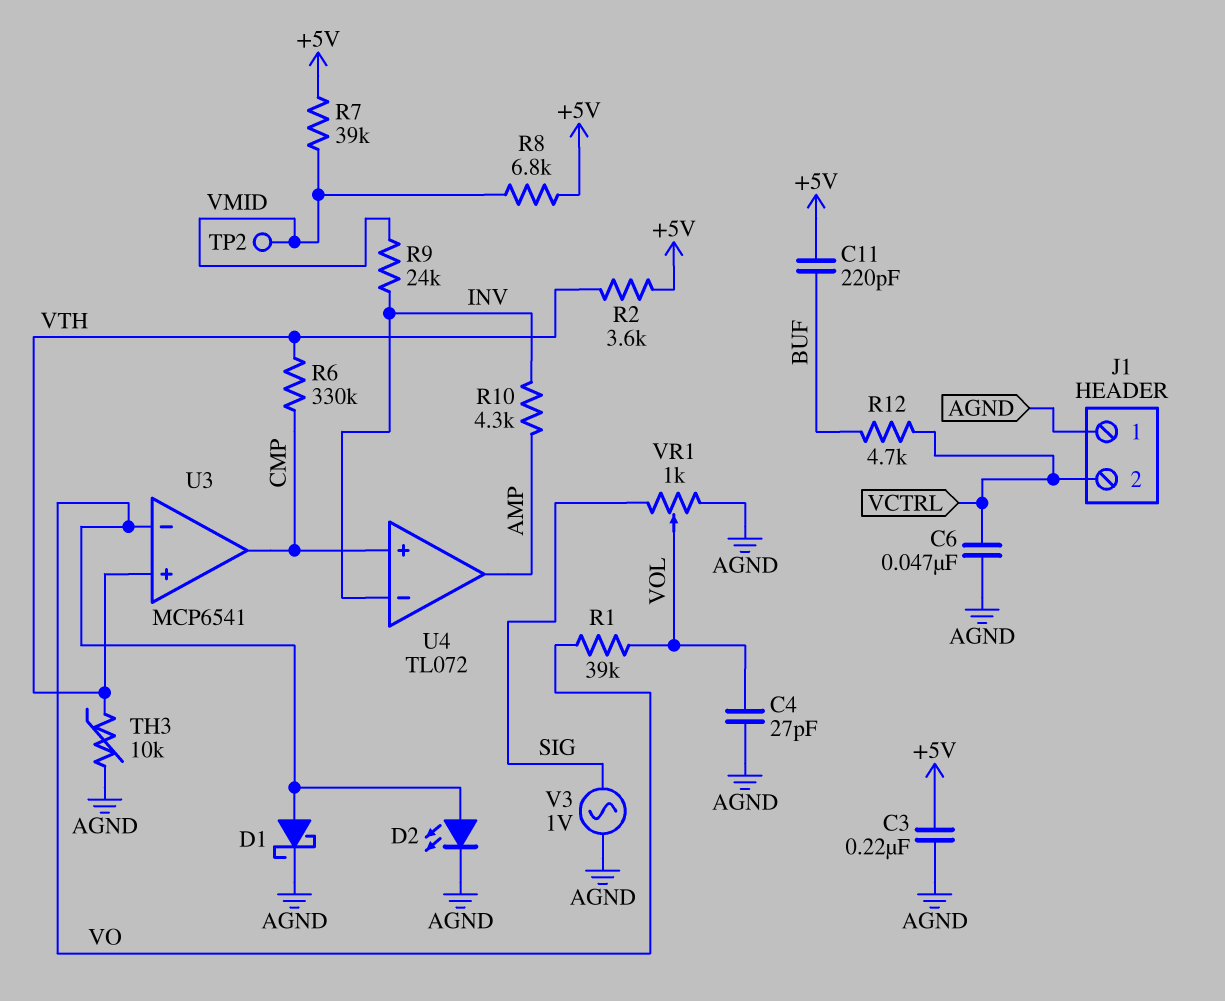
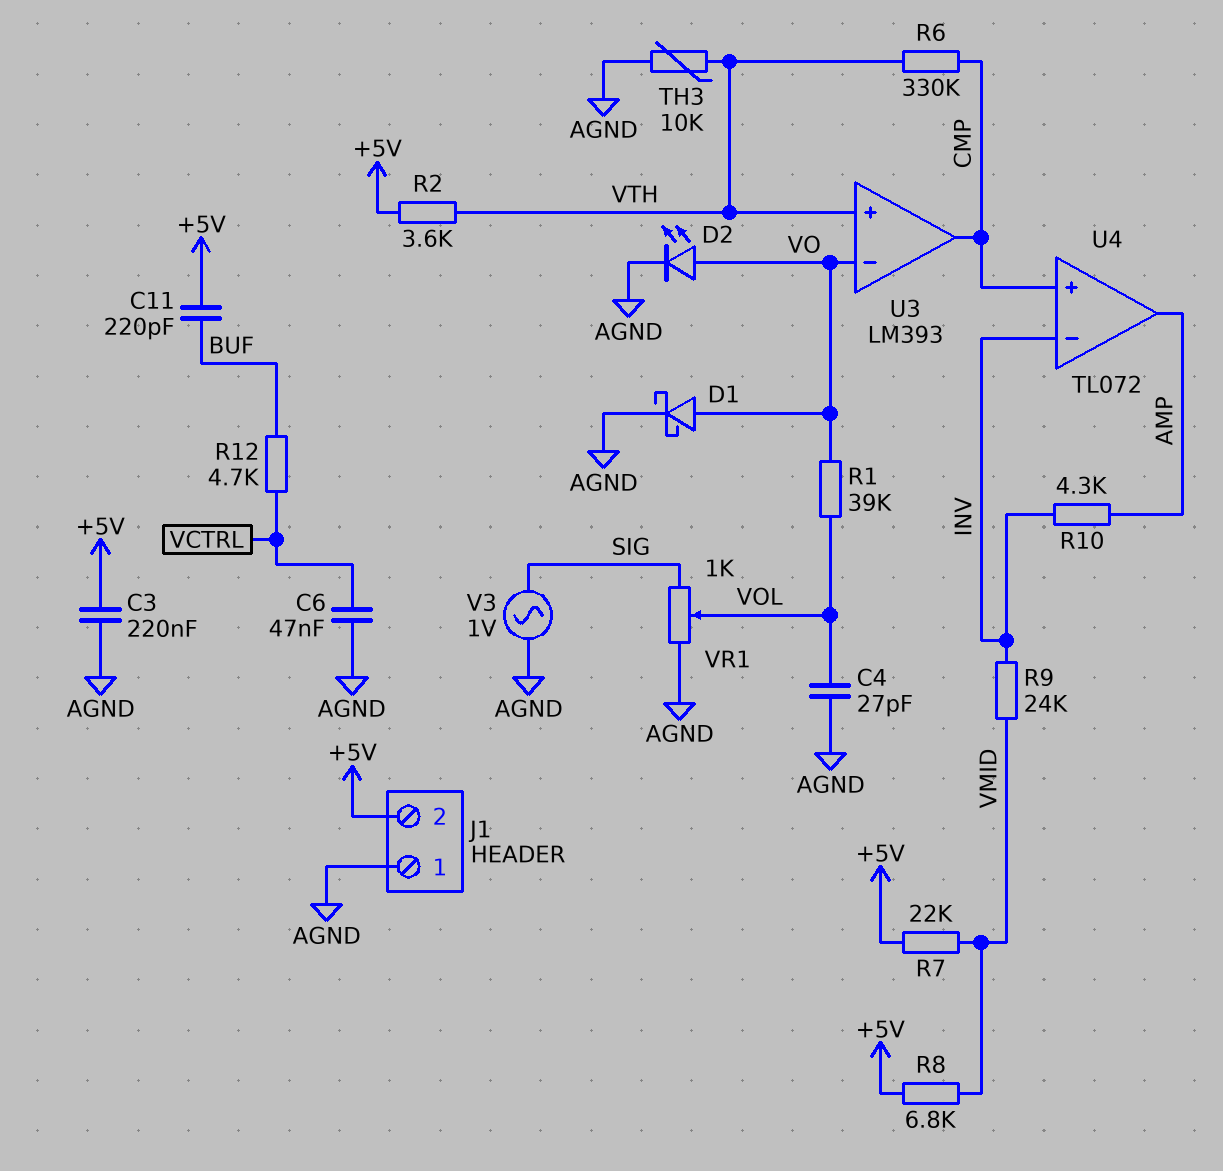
J1 pin 2: VCTRL -> +5V
R7: 39k (+5V, VMID) -> 22k (+5V, VMID)
TP2: test point (VMID) -> none
U3: MCP6541 -> LM393

